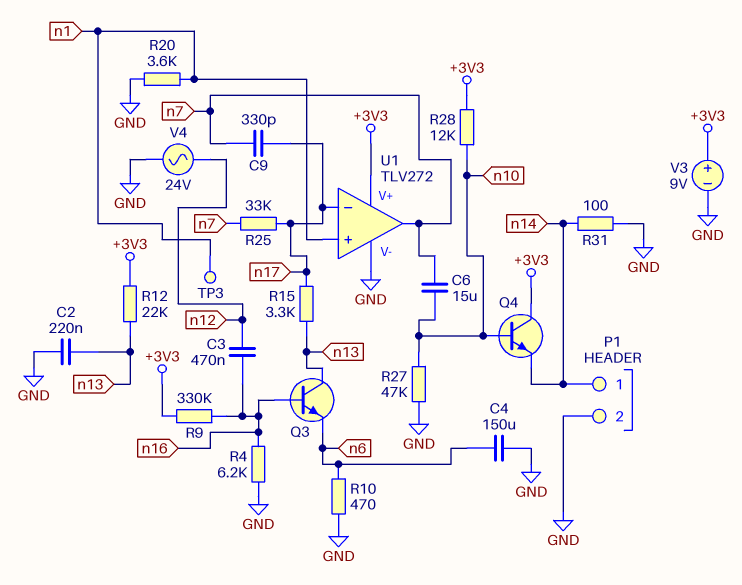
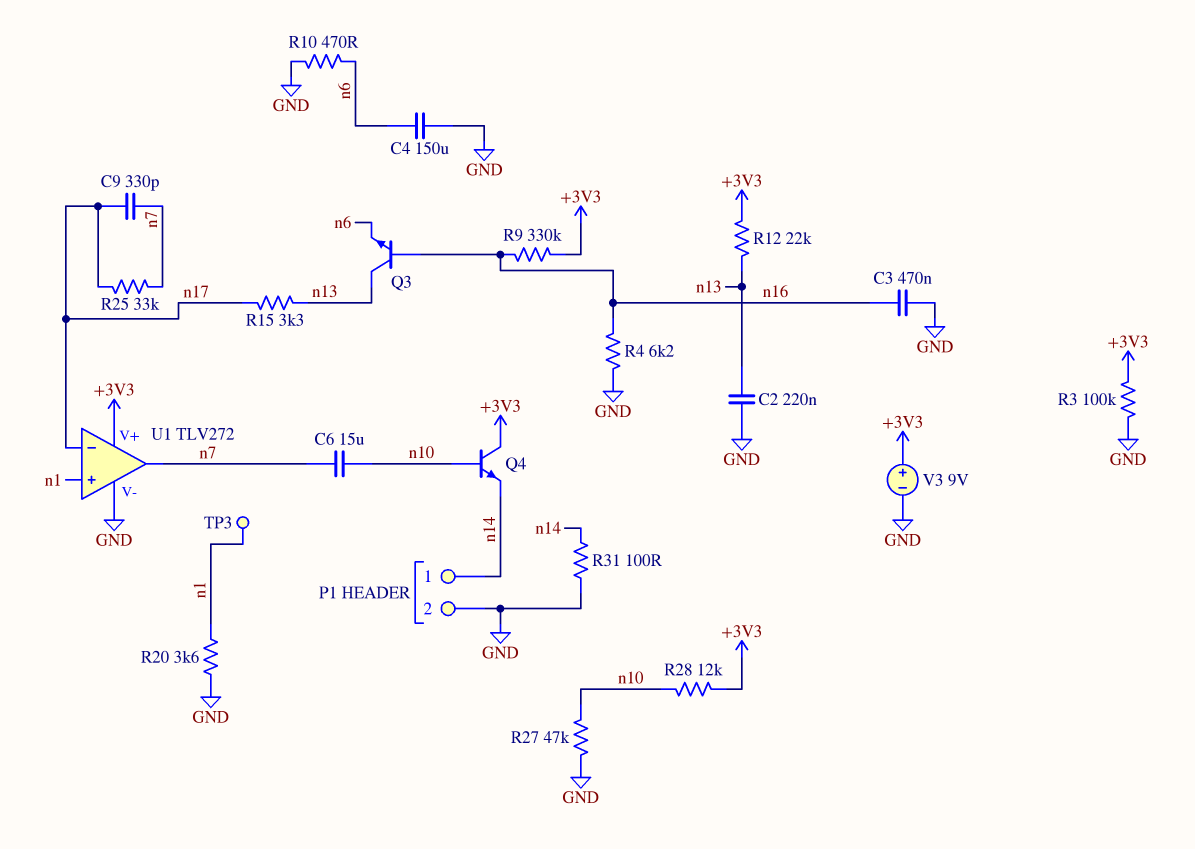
C3: 470nF (n12, n16) -> 470nF (GND, n16)
R3: none -> 100k (+3V3, GND)
V4: AC 24V (GND, n12) -> none

